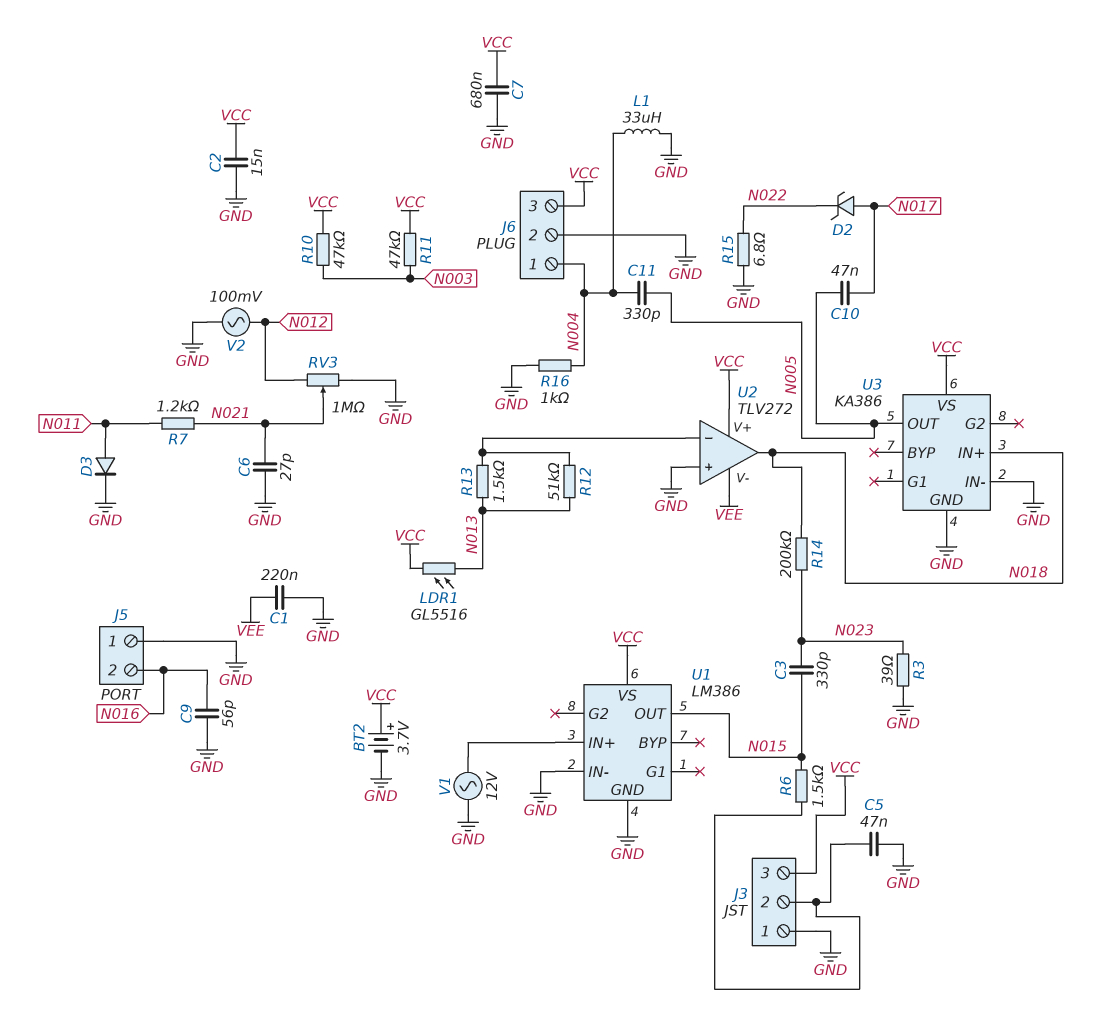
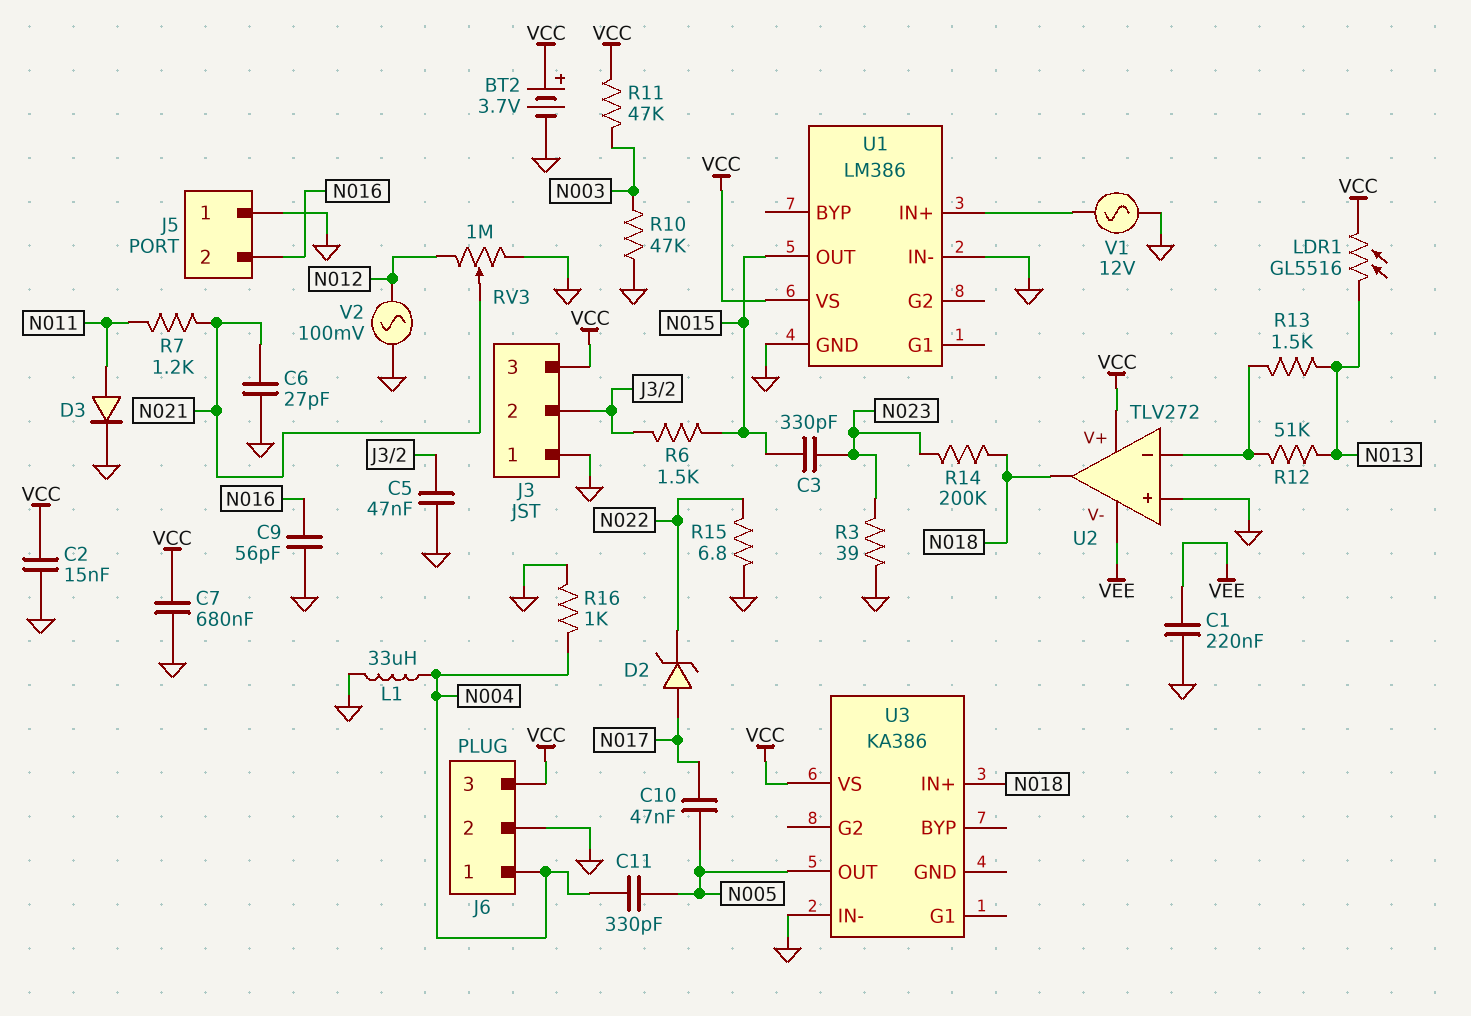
R10: 47k (N003, VCC) -> 47k (GND, N003)
U3 pin GND: GND -> none

